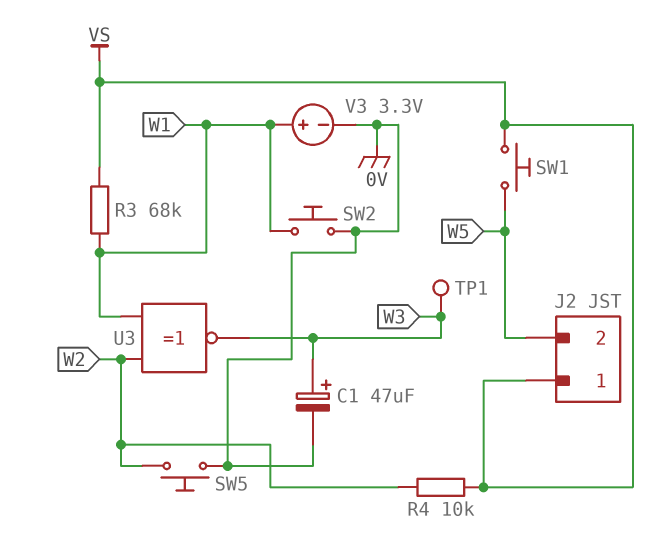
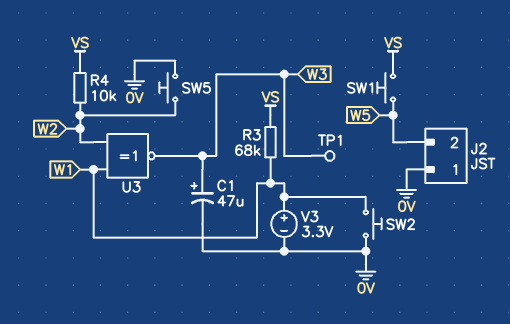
J2 pin 1: VS -> 0V

